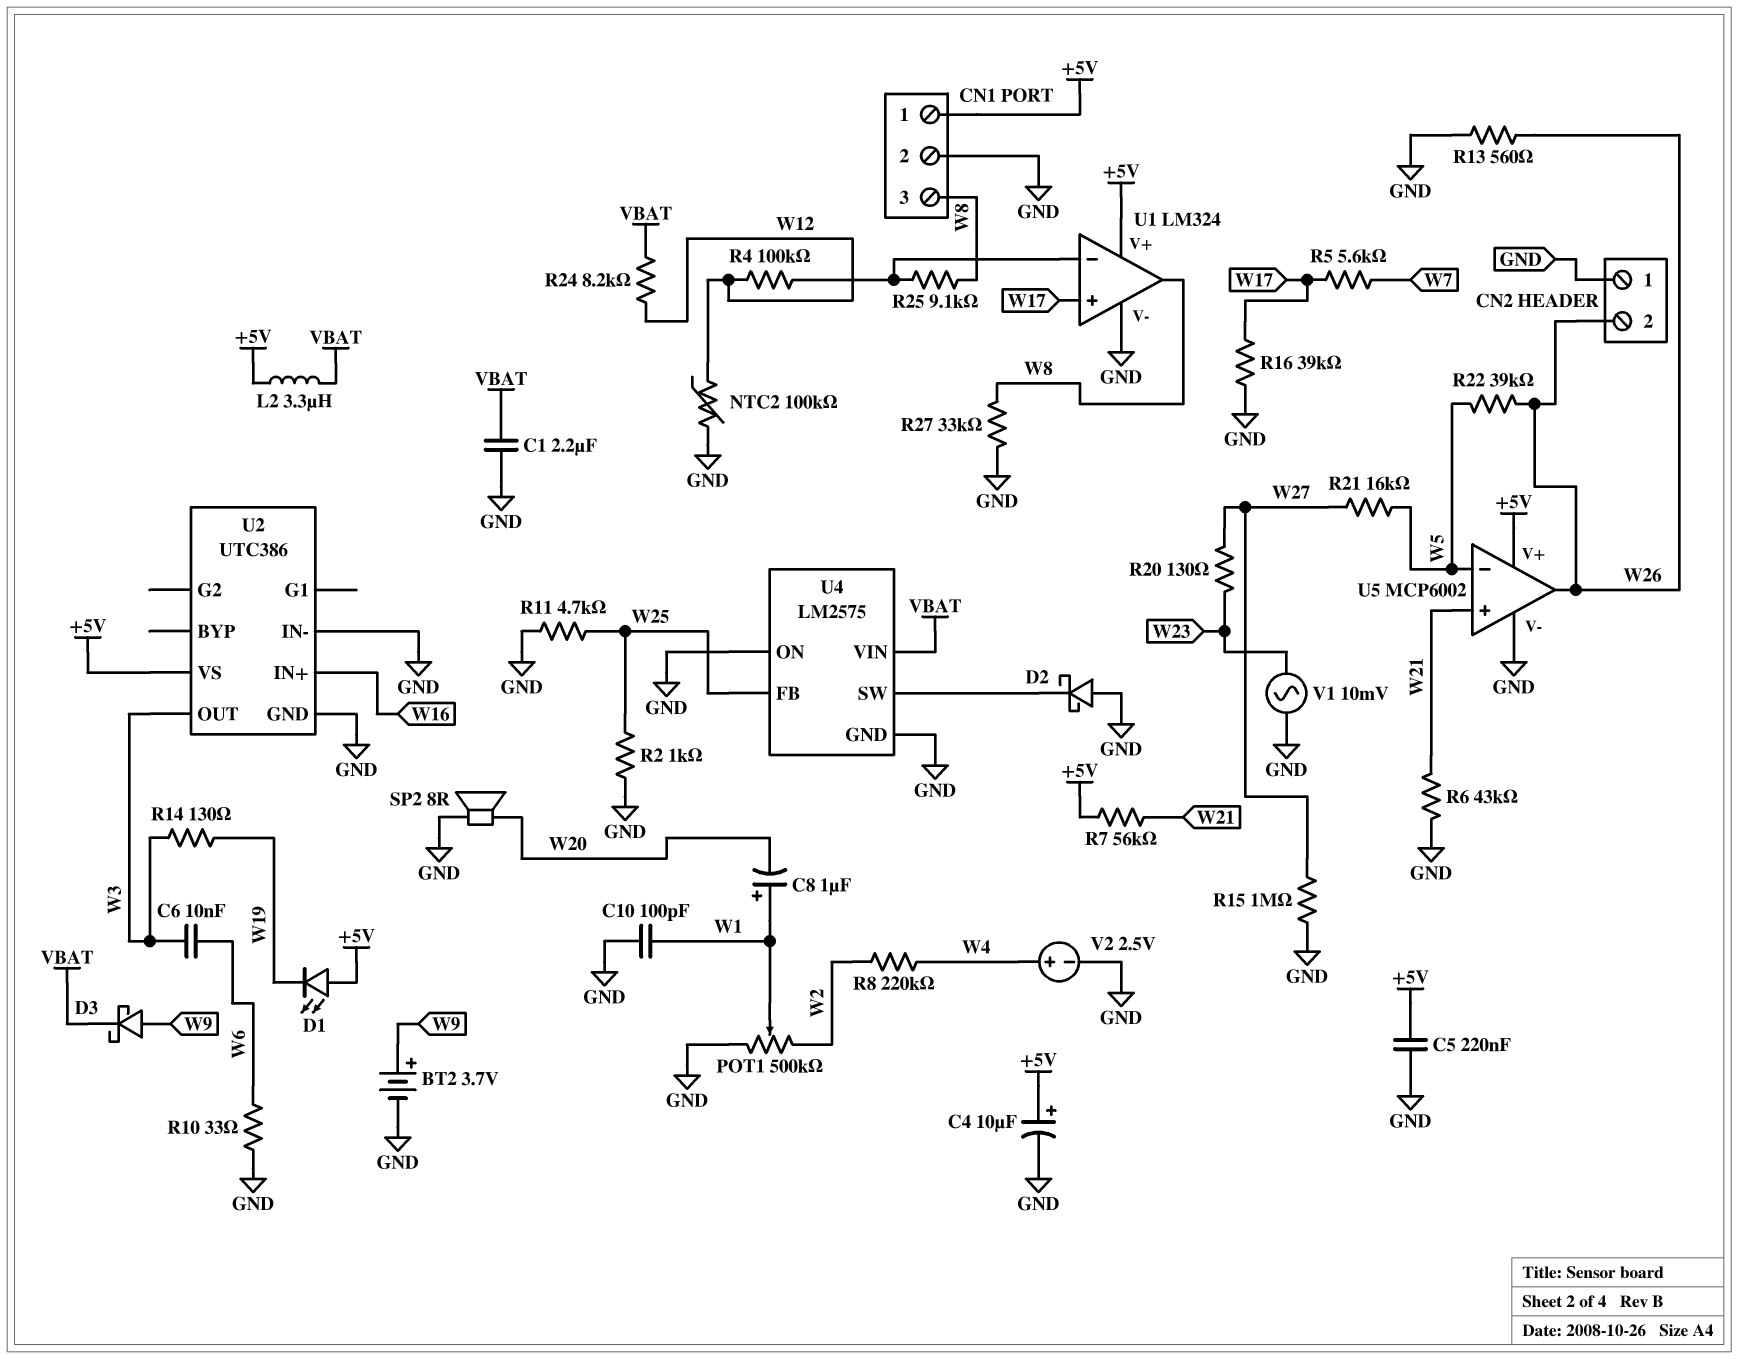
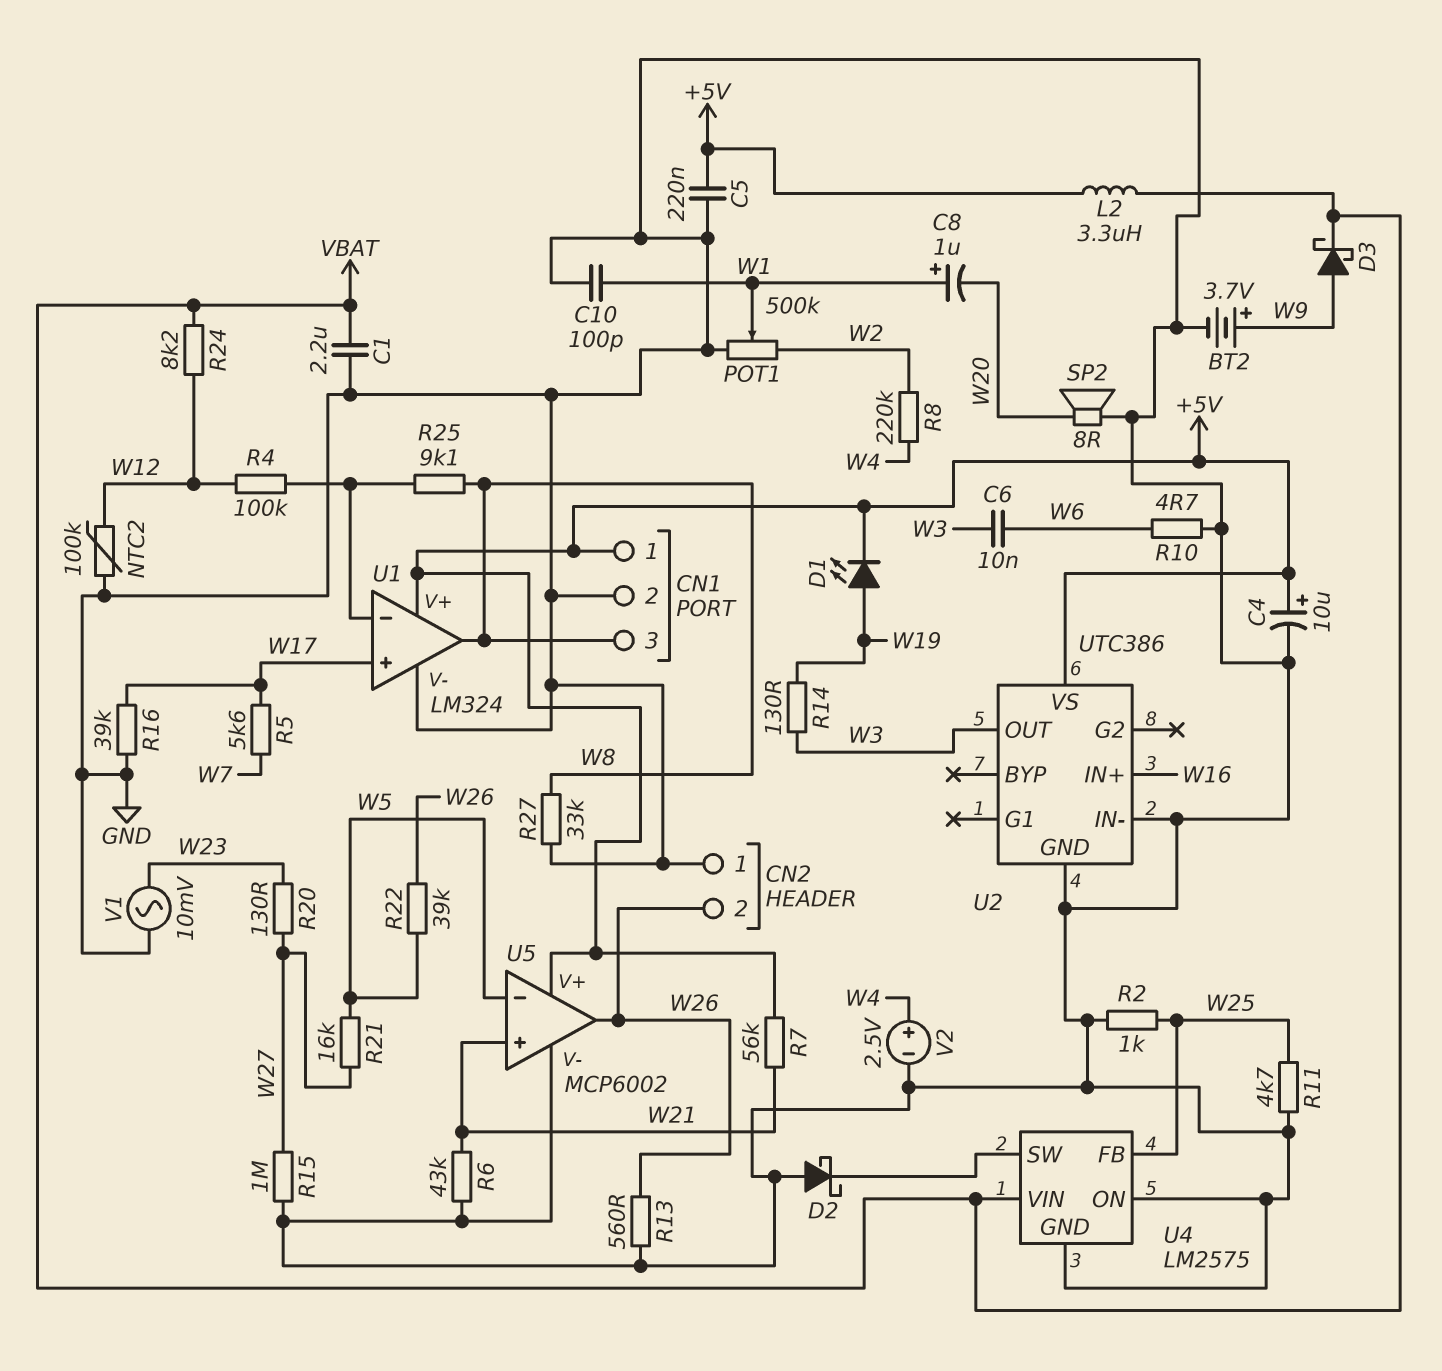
D1: LED (A +5V, K W19) -> LED (A W19, K +5V)
R10: 33 (GND, W6) -> 4.7 (GND, W6)

